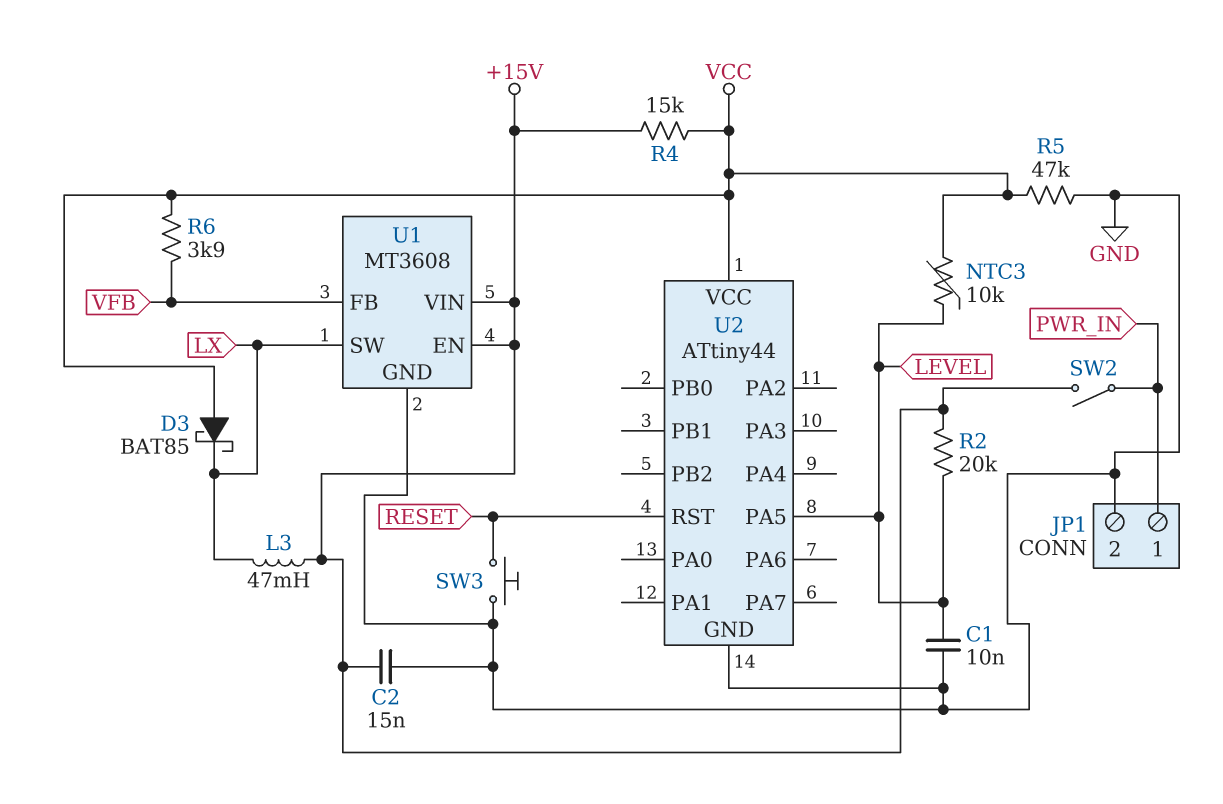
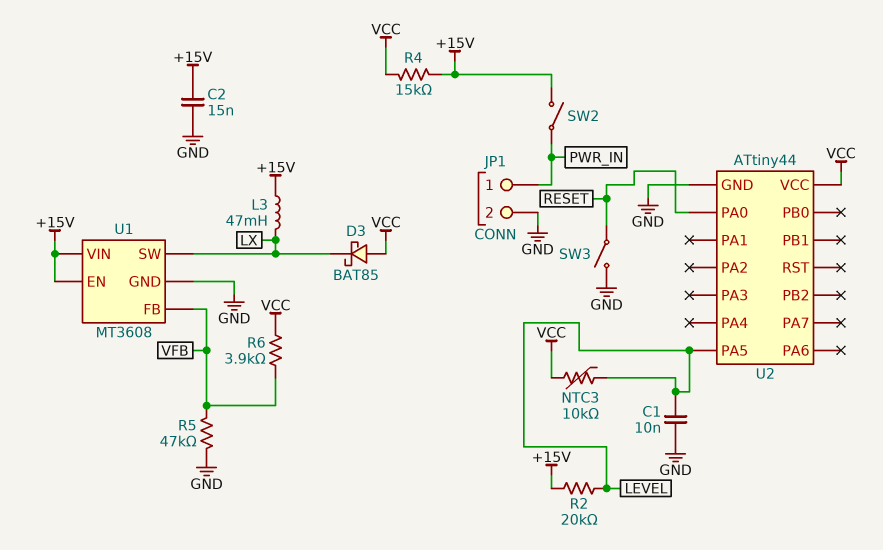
R5: 47k (GND, VCC) -> 47k (GND, VFB)
SW3: button (GND, RESET) -> switch (GND, RESET)
U2 pin PA0: none -> RESET
U2 pin RST: RESET -> none

